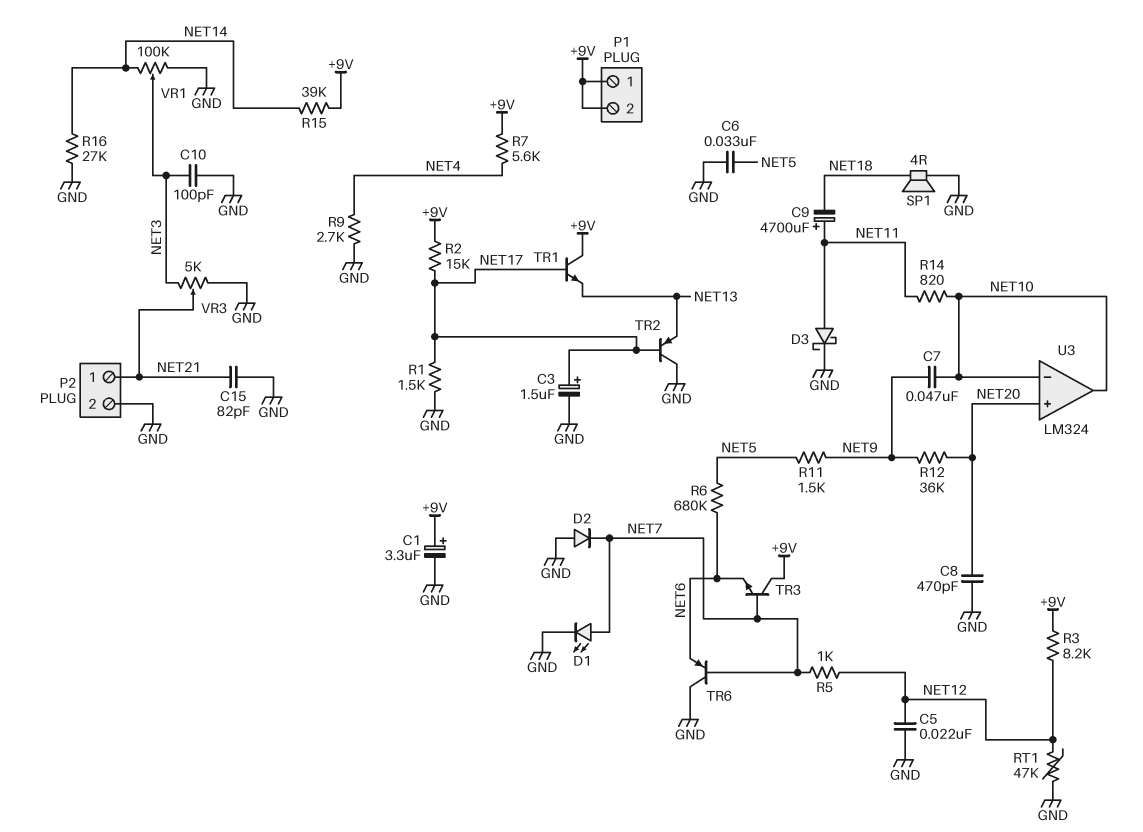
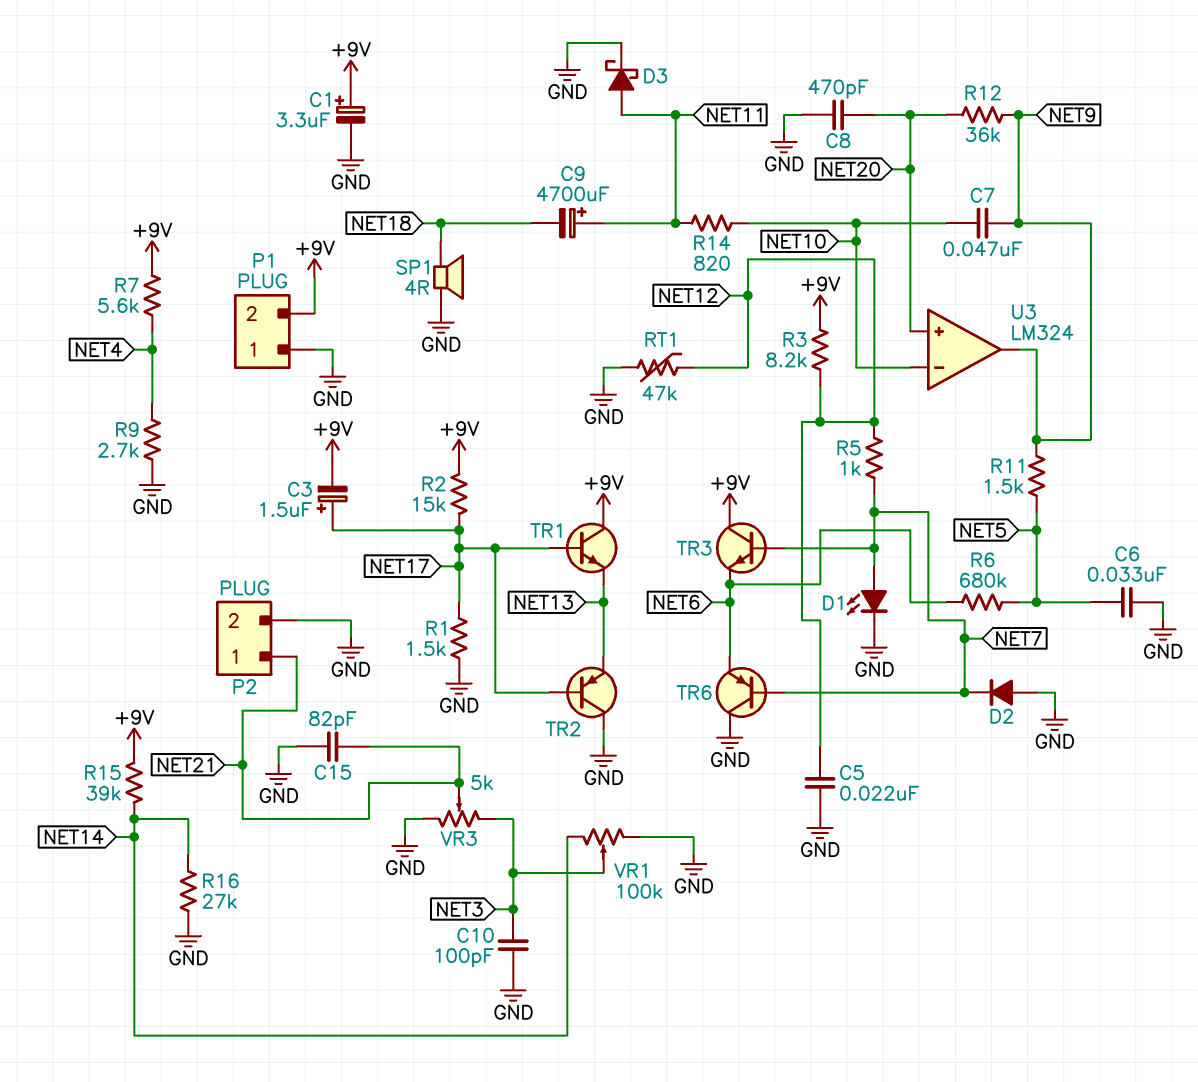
C3: 1.5uF (plus NET17, minus GND) -> 1.5uF (plus NET17, minus +9V)
P1 pin 1: +9V -> GND
U3 pin out: NET10 -> NET9

